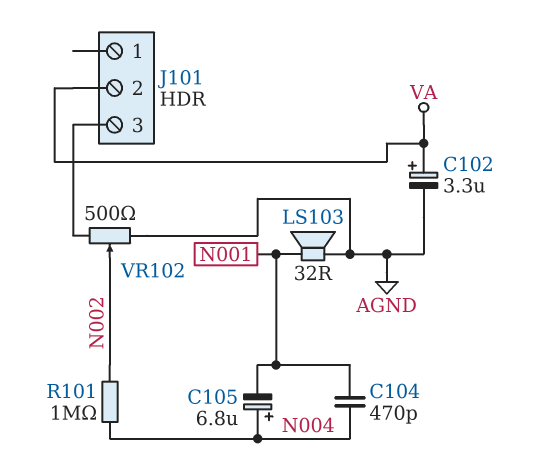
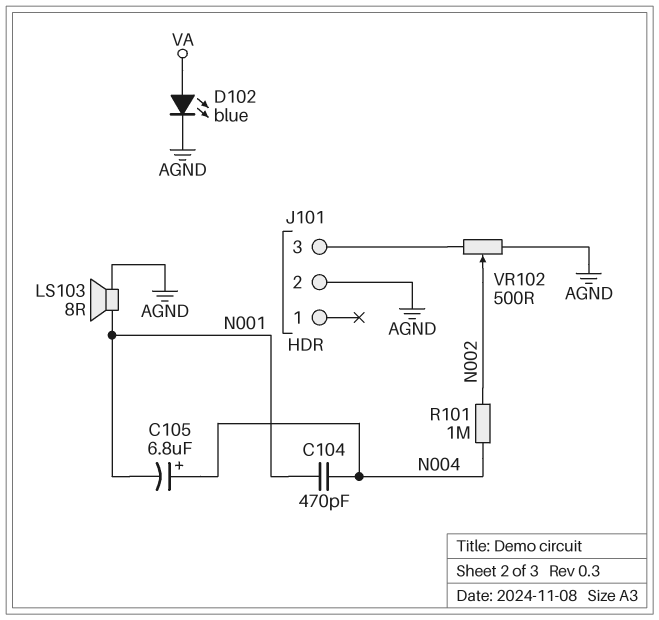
C102: 3.3uF (plus VA, minus AGND) -> none
D102: none -> LED blue (A VA, K AGND)
J101 pin 2: VA -> AGND
LS103: speaker 32R (AGND, N001) -> speaker 8R (AGND, N001)

